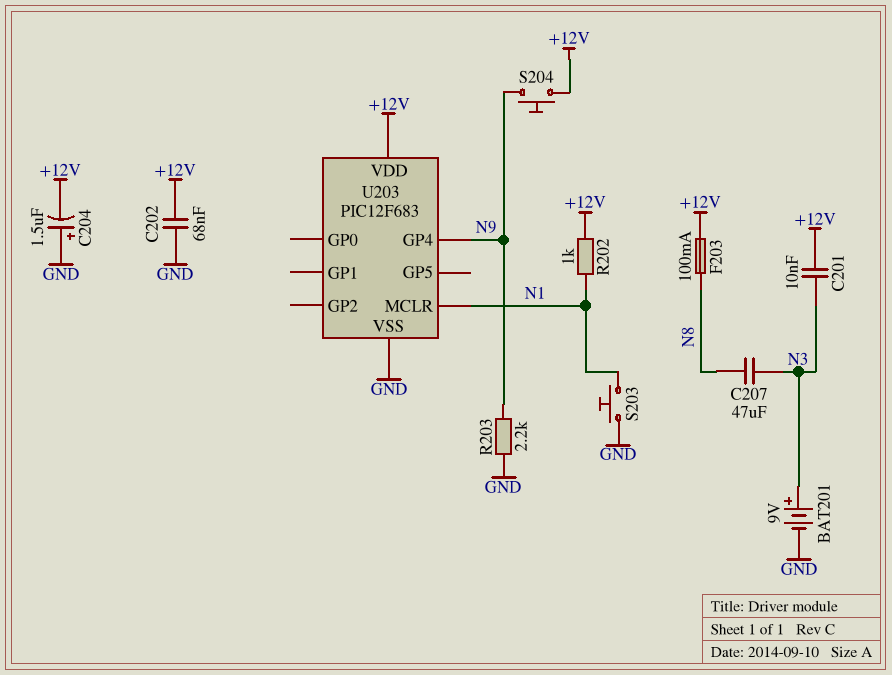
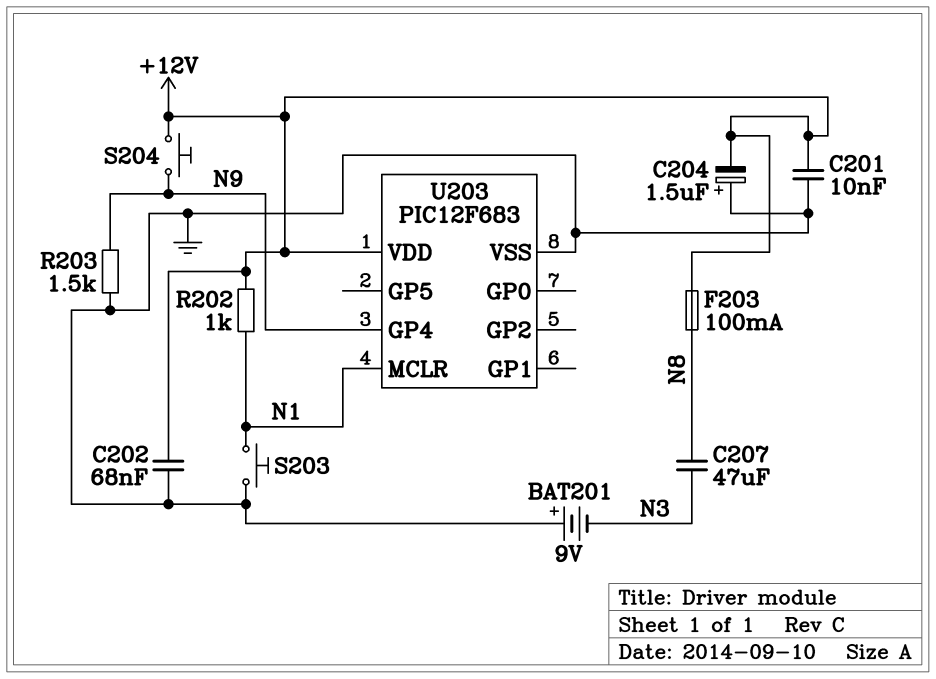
BAT201: 9V (plus N3, minus GND) -> 9V (plus GND, minus N3)
C201: 10nF (+12V, N3) -> 10nF (+12V, GND)
R203: 2.2k (GND, N9) -> 1.5k (GND, N9)

